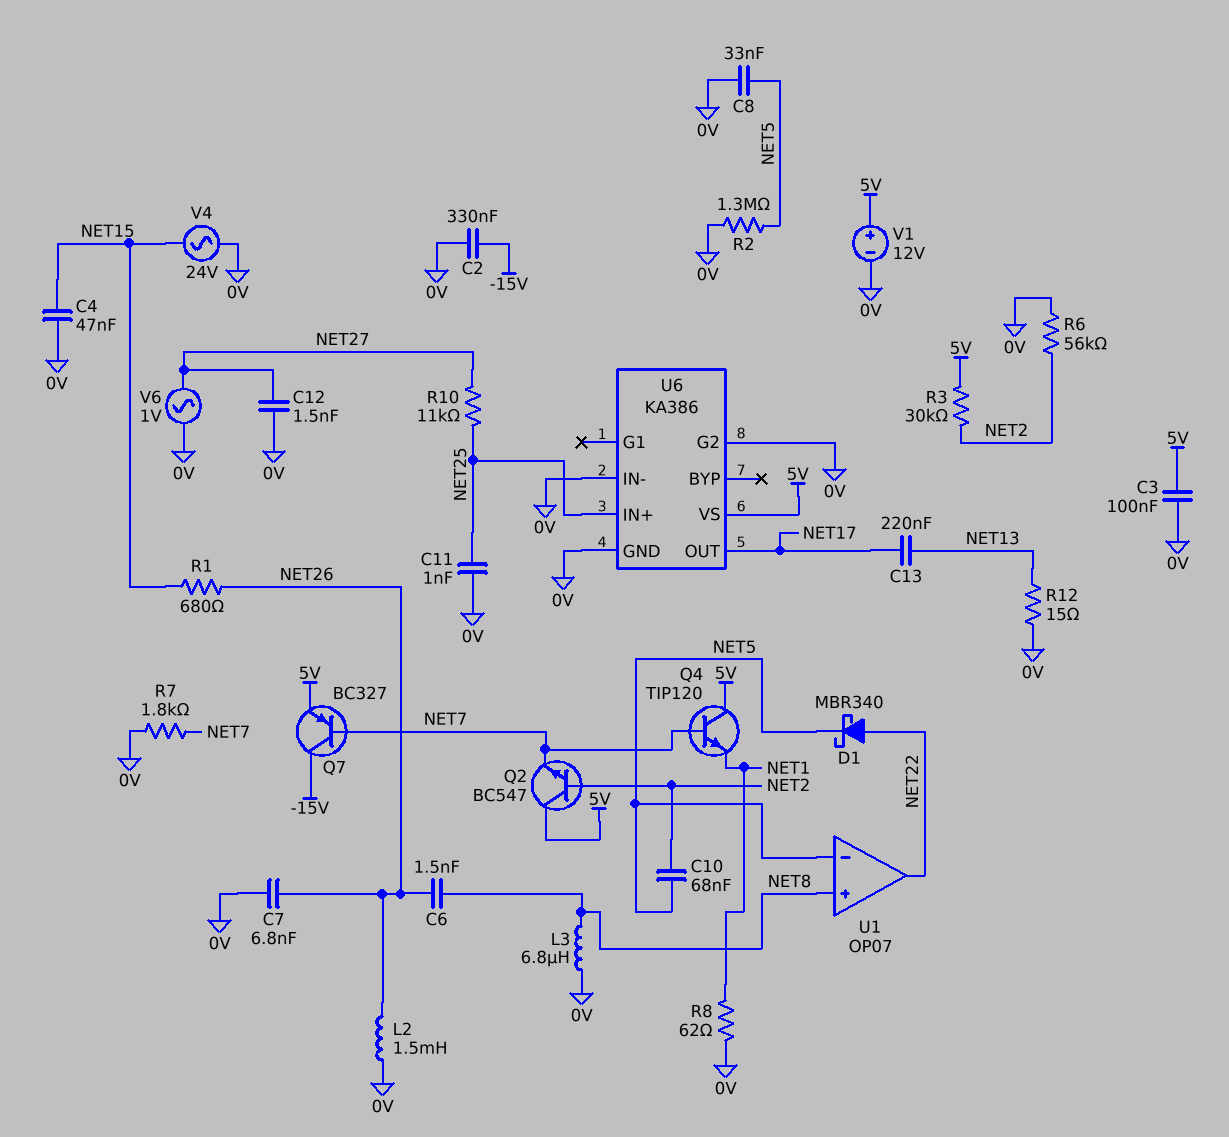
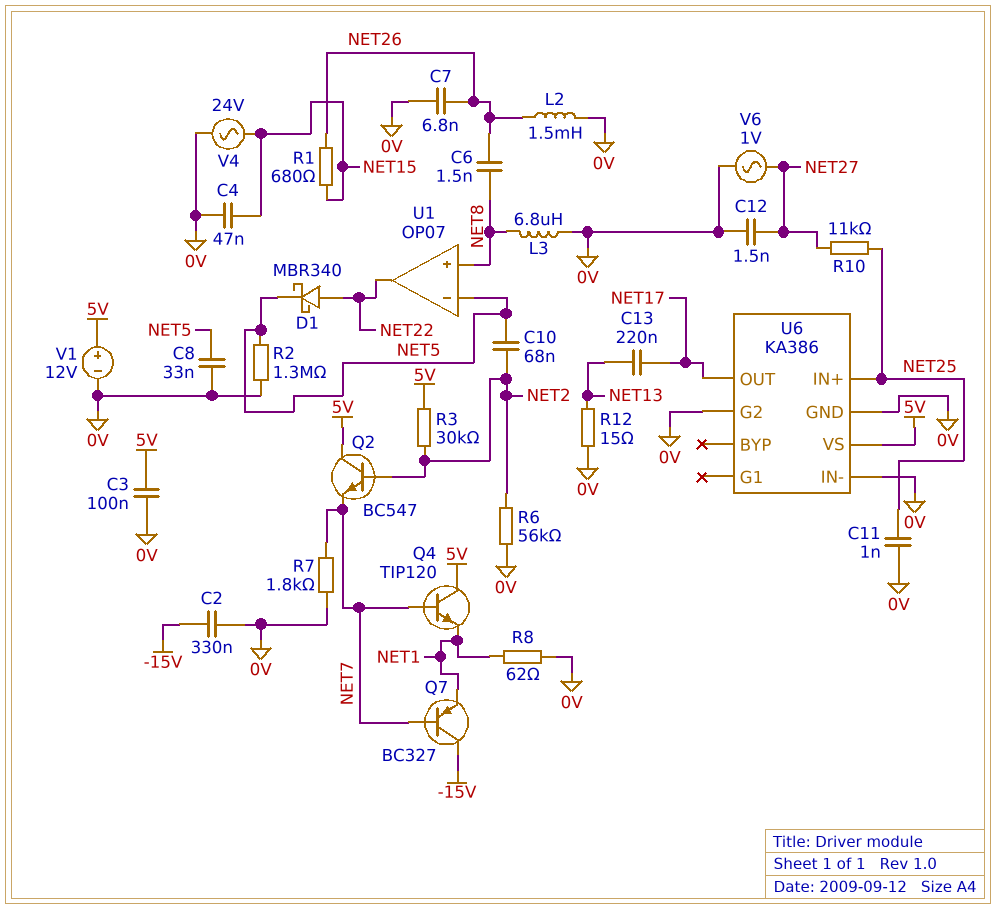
Q7: PNP BC327 (B NET7, C -15V, E 5V) -> PNP BC327 (B NET7, C -15V, E NET1)

